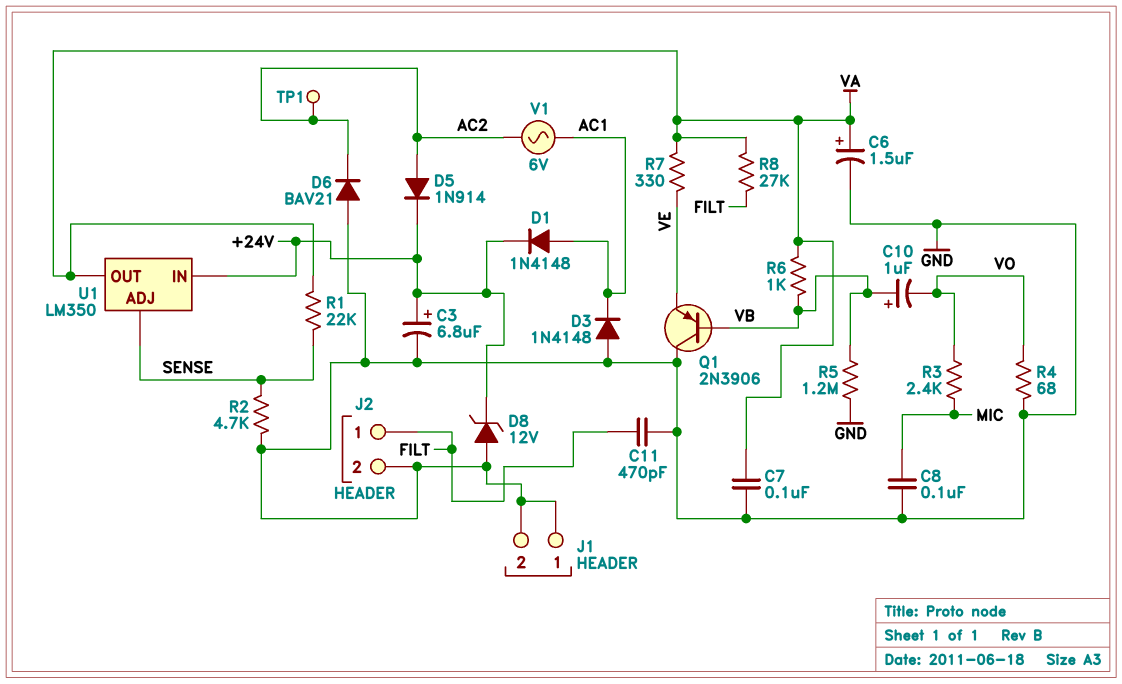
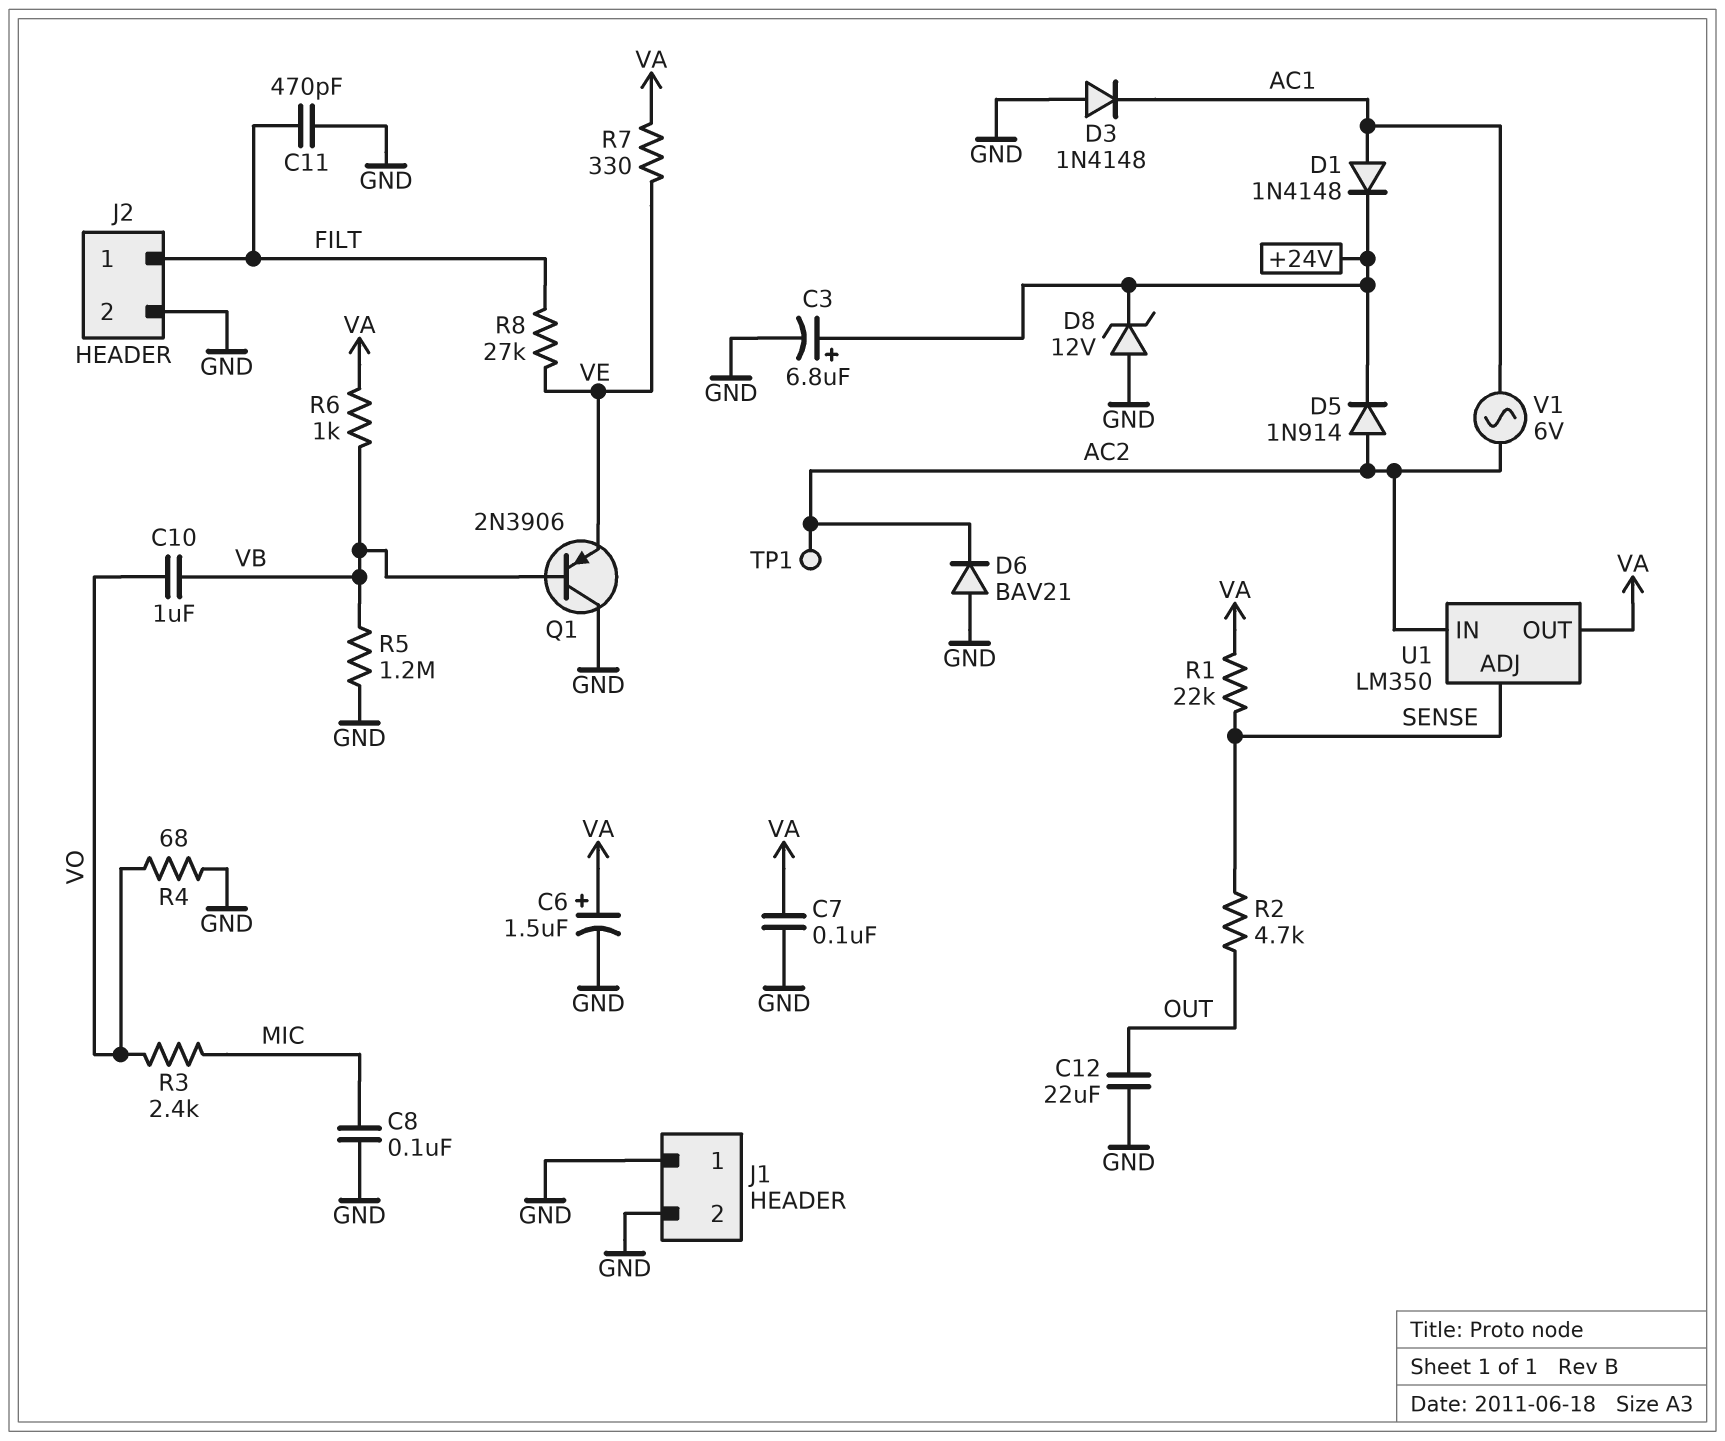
C10: 1uF (plus VB, minus VO) -> 1uF (VB, VO)
C12: none -> 22uF (GND, OUT)
R2: 4.7k (GND, SENSE) -> 4.7k (OUT, SENSE)
R8: 27k (FILT, VA) -> 27k (FILT, VE)
U1 pin IN: +24V -> AC2

